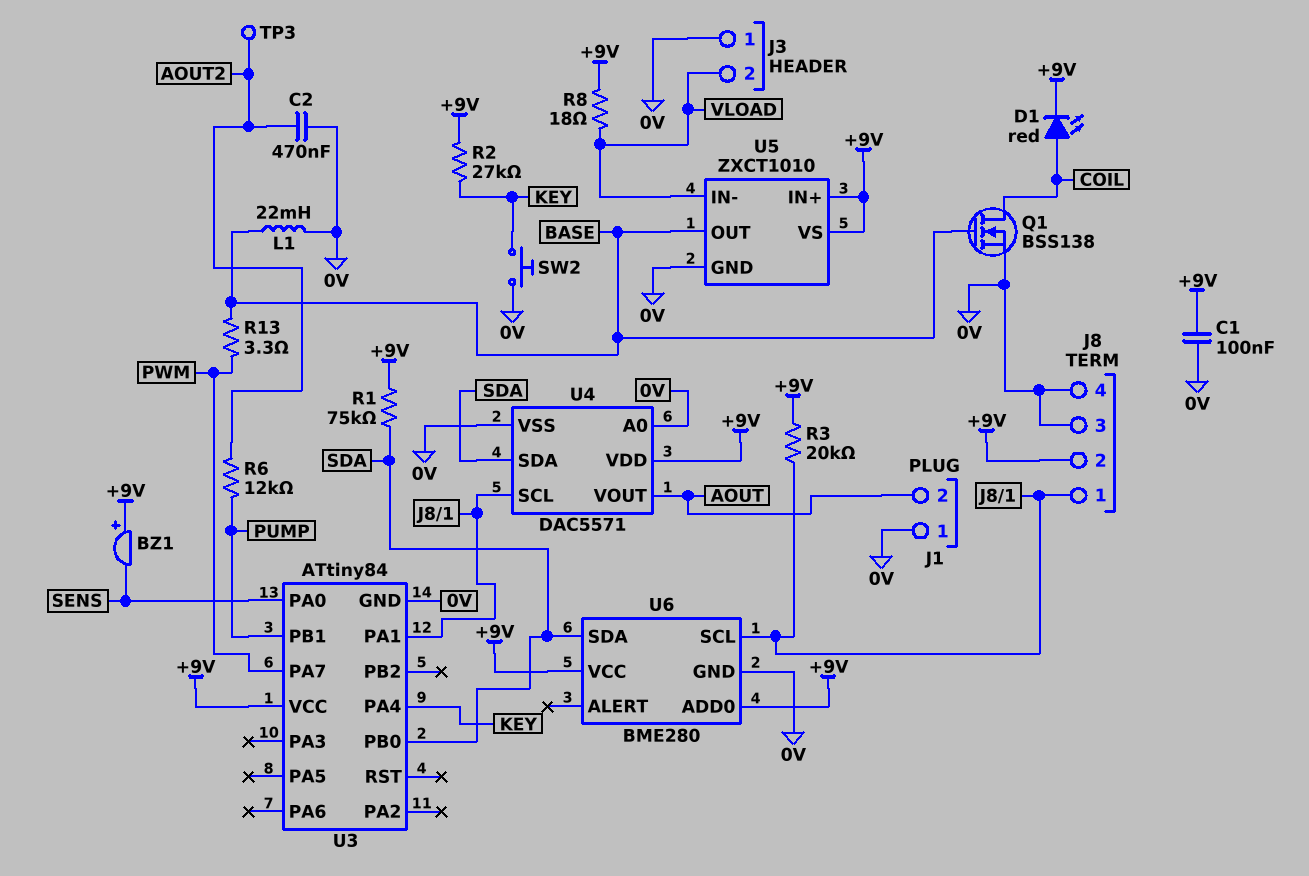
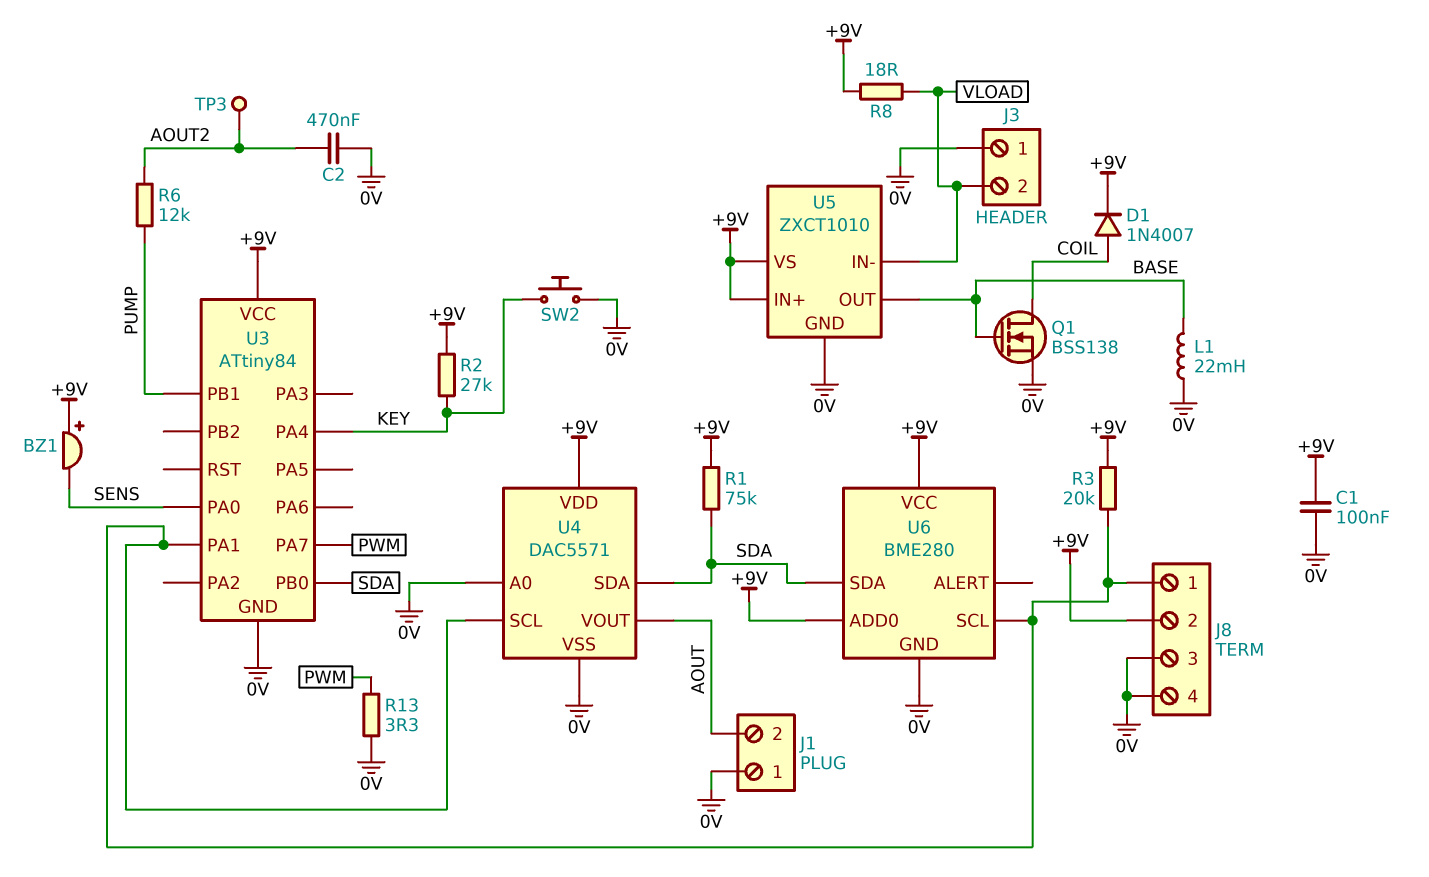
D1: LED red (A COIL, K +9V) -> diode 1N4007 (A COIL, K +9V)
R13: 3.3 (BASE, PWM) -> 3.3 (0V, PWM)

